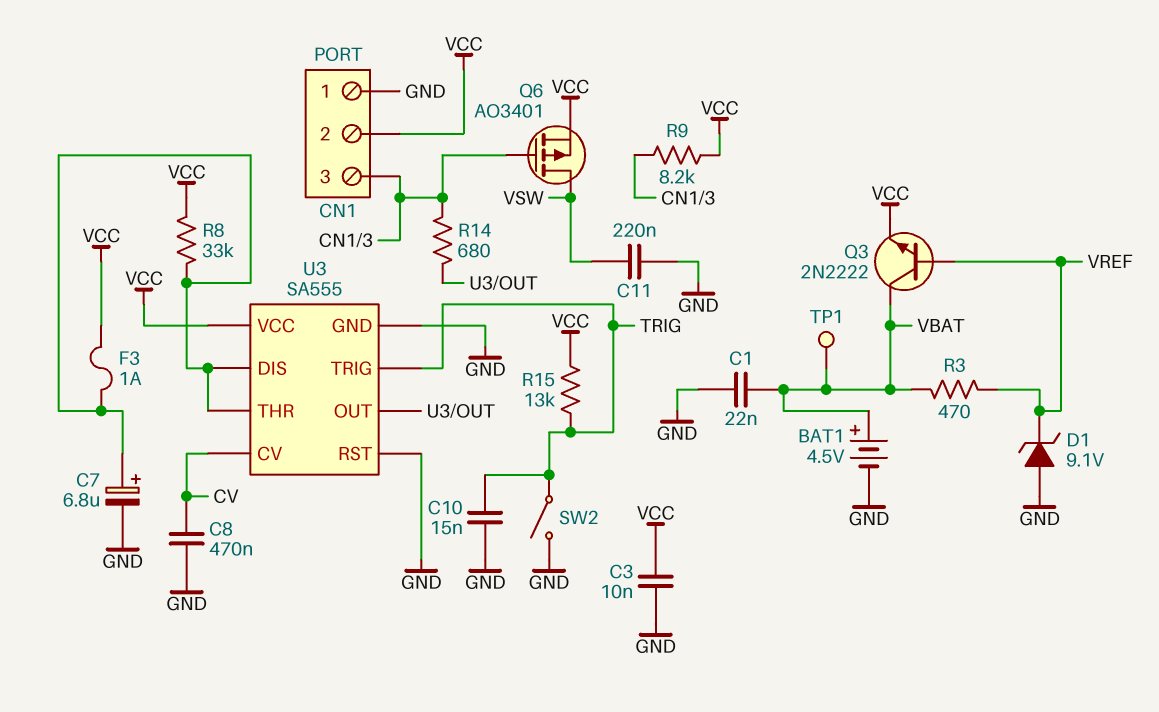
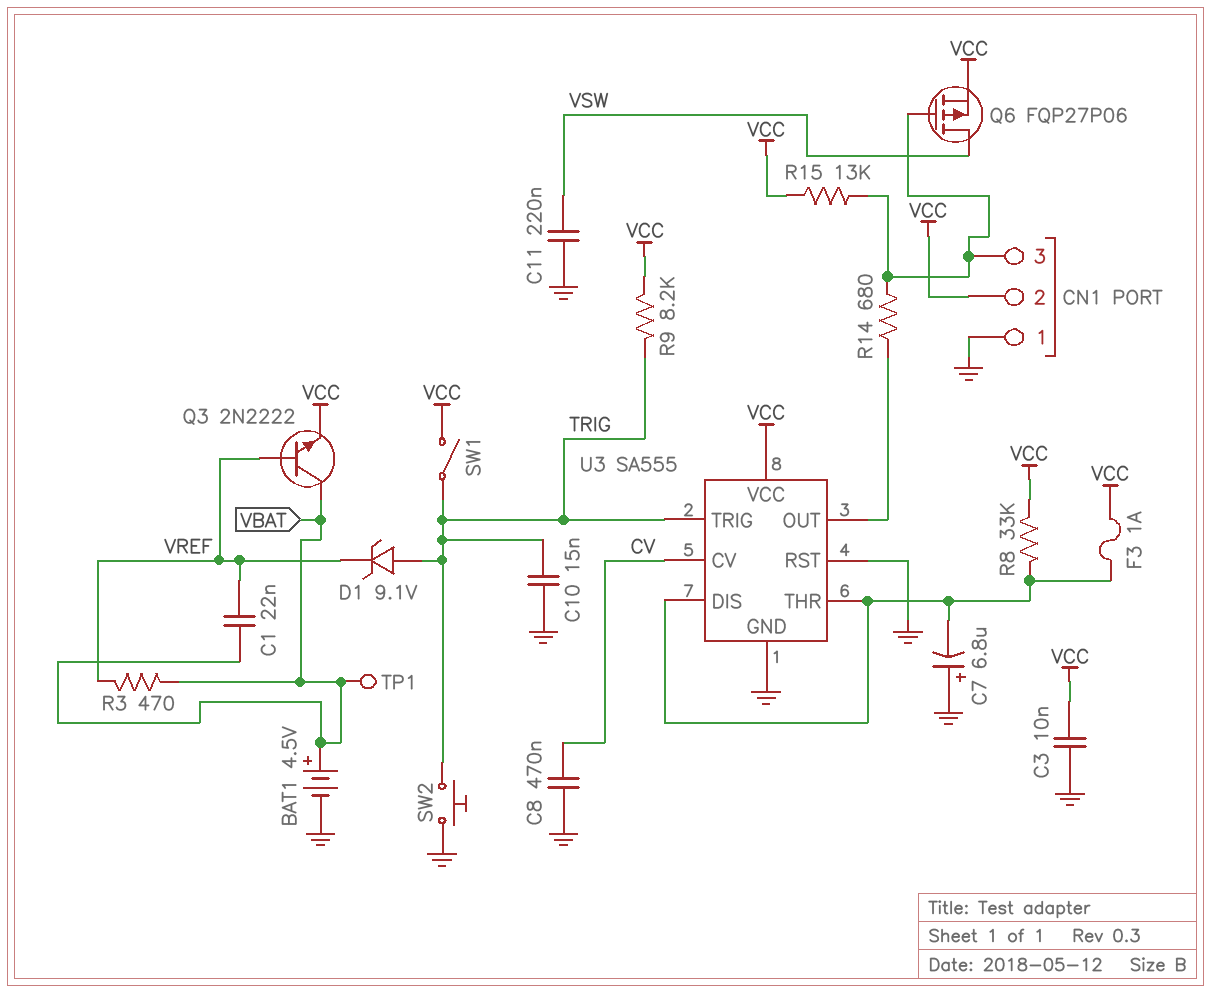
C1: 22nF (GND, VBAT) -> 22nF (VBAT, VREF)
C7: 6.8uF (plus U3/DIS, minus GND) -> 6.8uF (plus GND, minus U3/DIS)
D1: zener 9.1V (A GND, K VREF) -> zener 9.1V (A TRIG, K VREF)
Q6: PMOS AO3401 (G CN1/3, D VSW, S VCC) -> PMOS FQP27P06 (G CN1/3, D VSW, S VCC)
R9: 8.2k (CN1/3, VCC) -> 8.2k (TRIG, VCC)
R15: 13k (TRIG, VCC) -> 13k (CN1/3, VCC)
SW1: none -> switch (TRIG, VCC)
SW2: switch (GND, TRIG) -> button (GND, TRIG)

